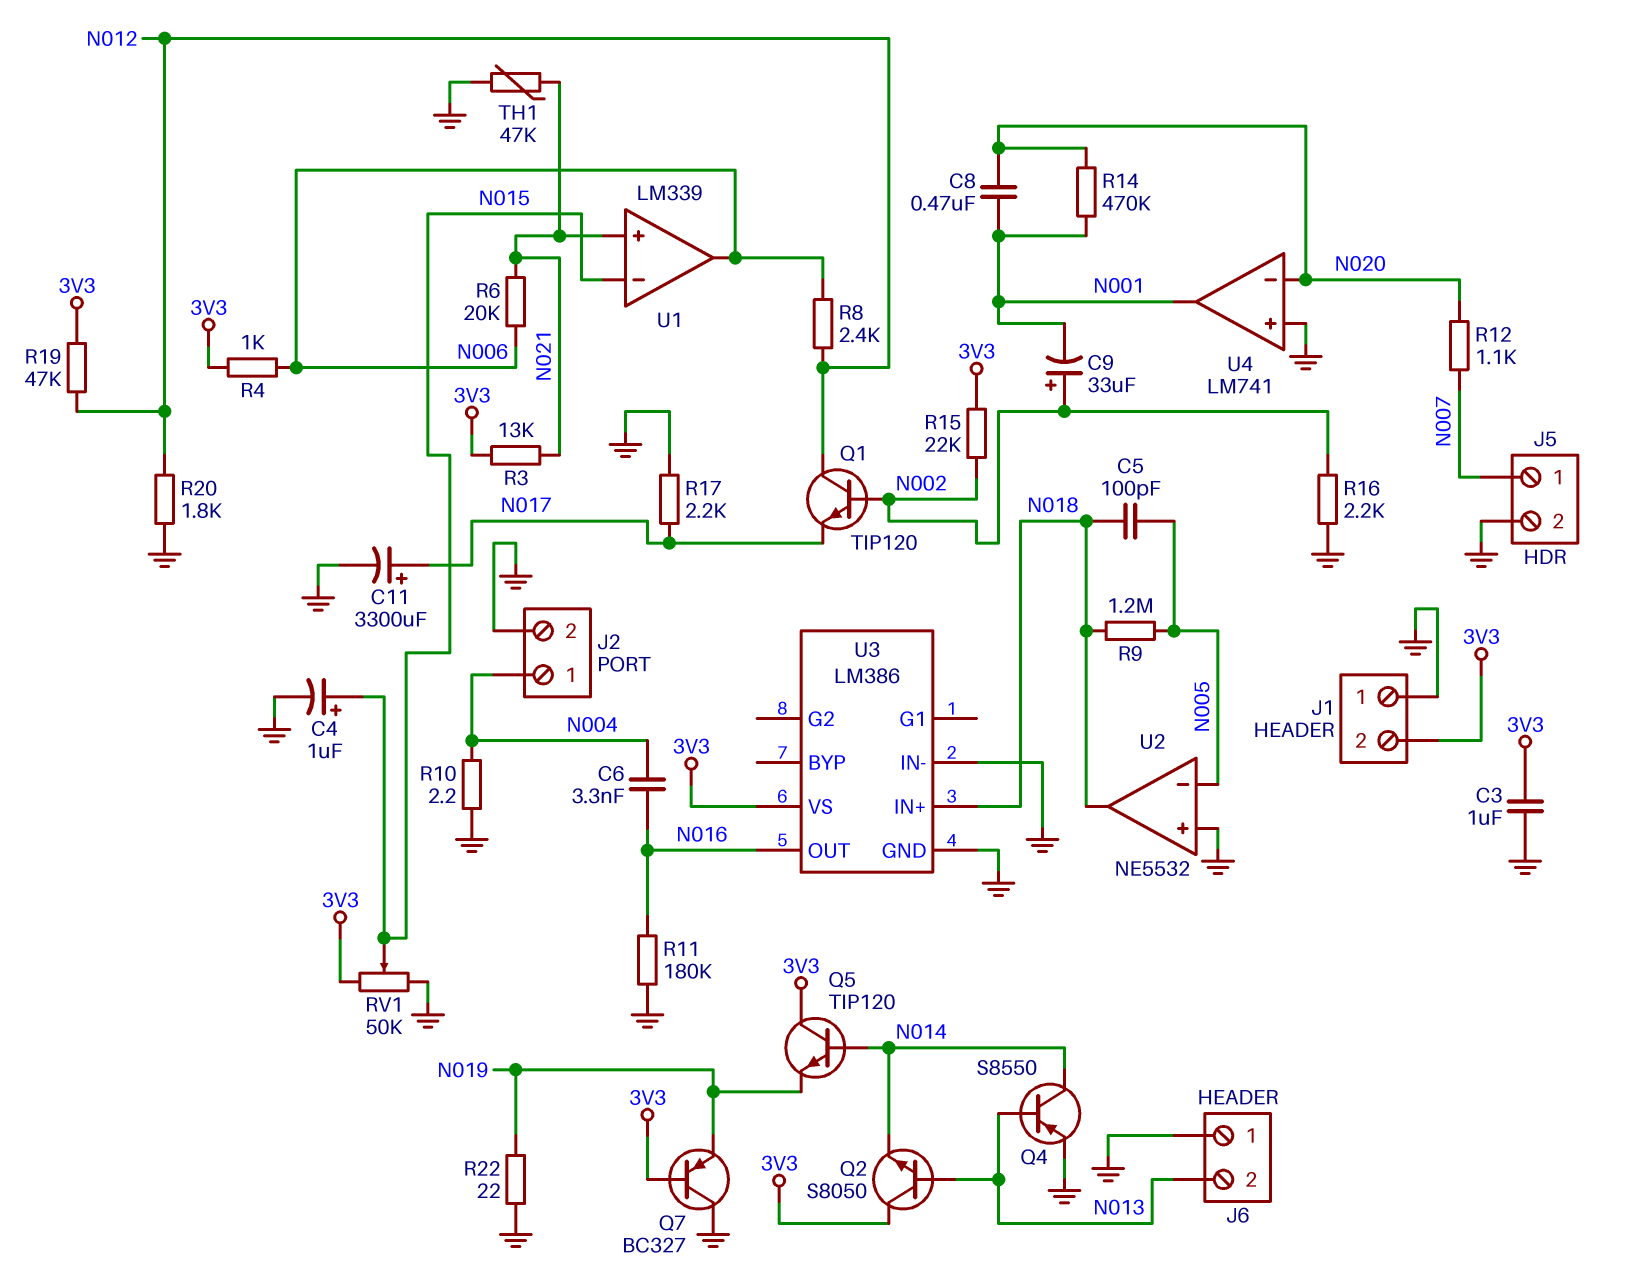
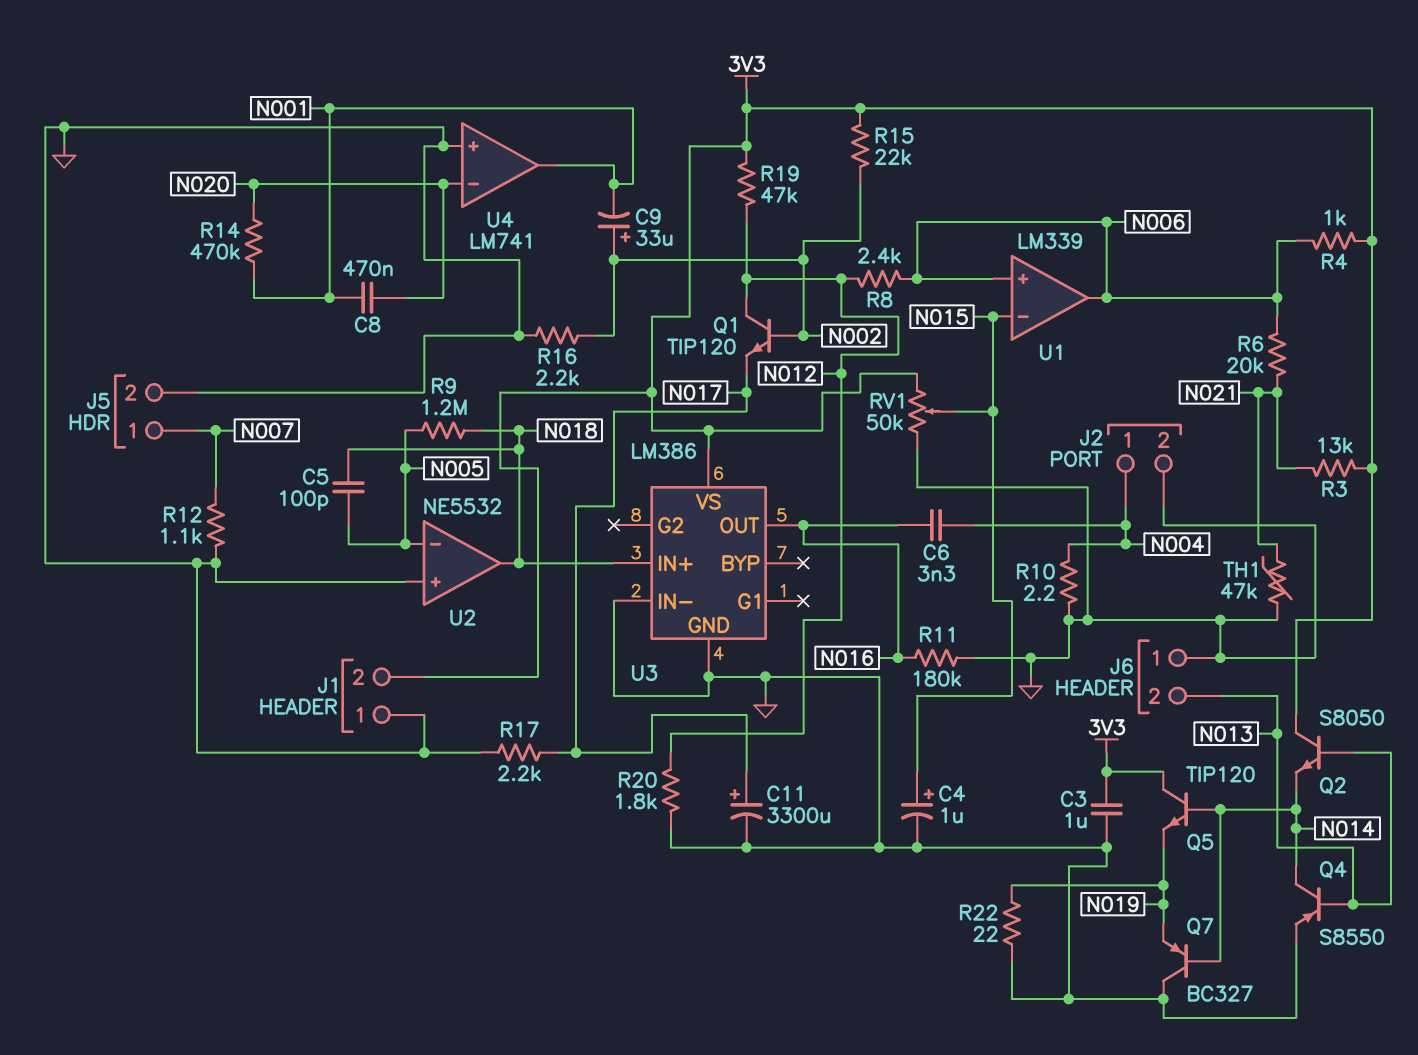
Q7: PNP BC327 (B 3V3, C GND, E N019) -> PNP BC327 (B N014, C GND, E N019)
R12: 1.1k (N007, N020) -> 1.1k (GND, N007)
U1 pin in+: N021 -> N006

